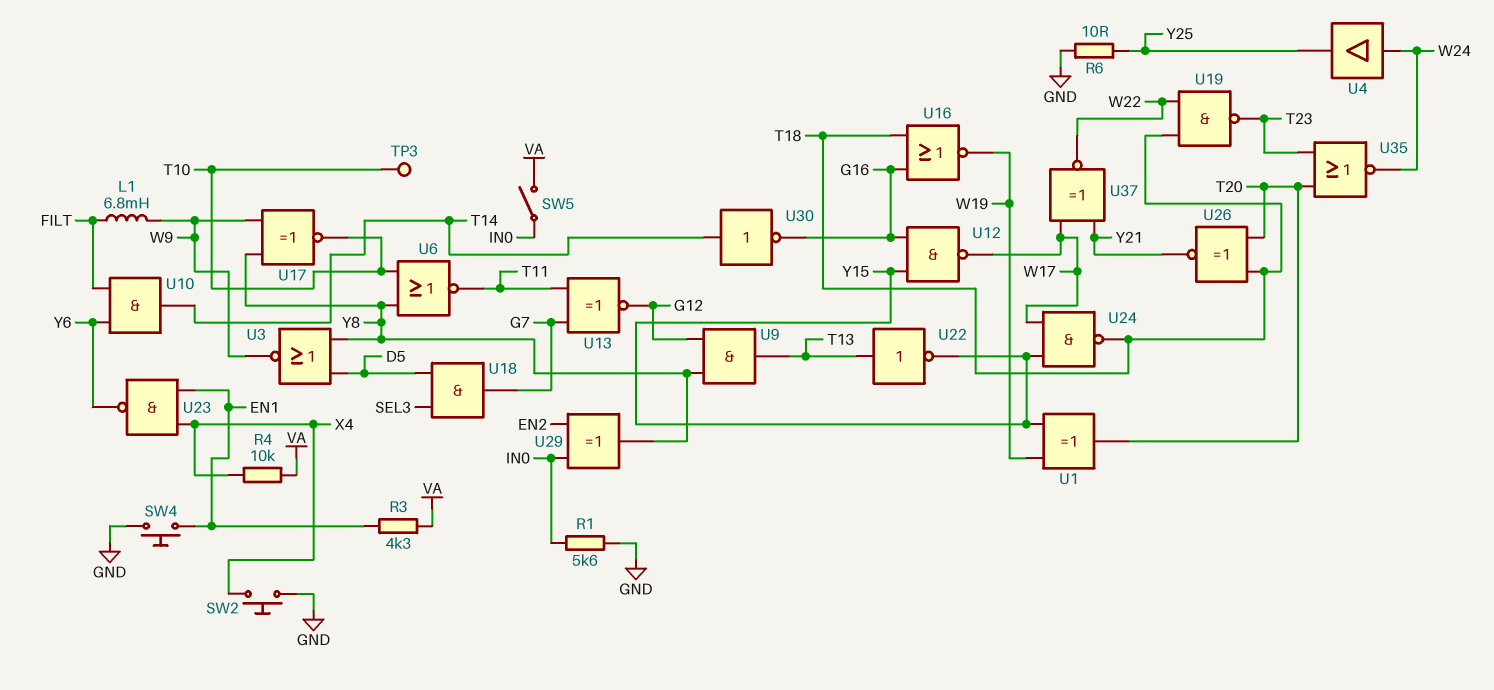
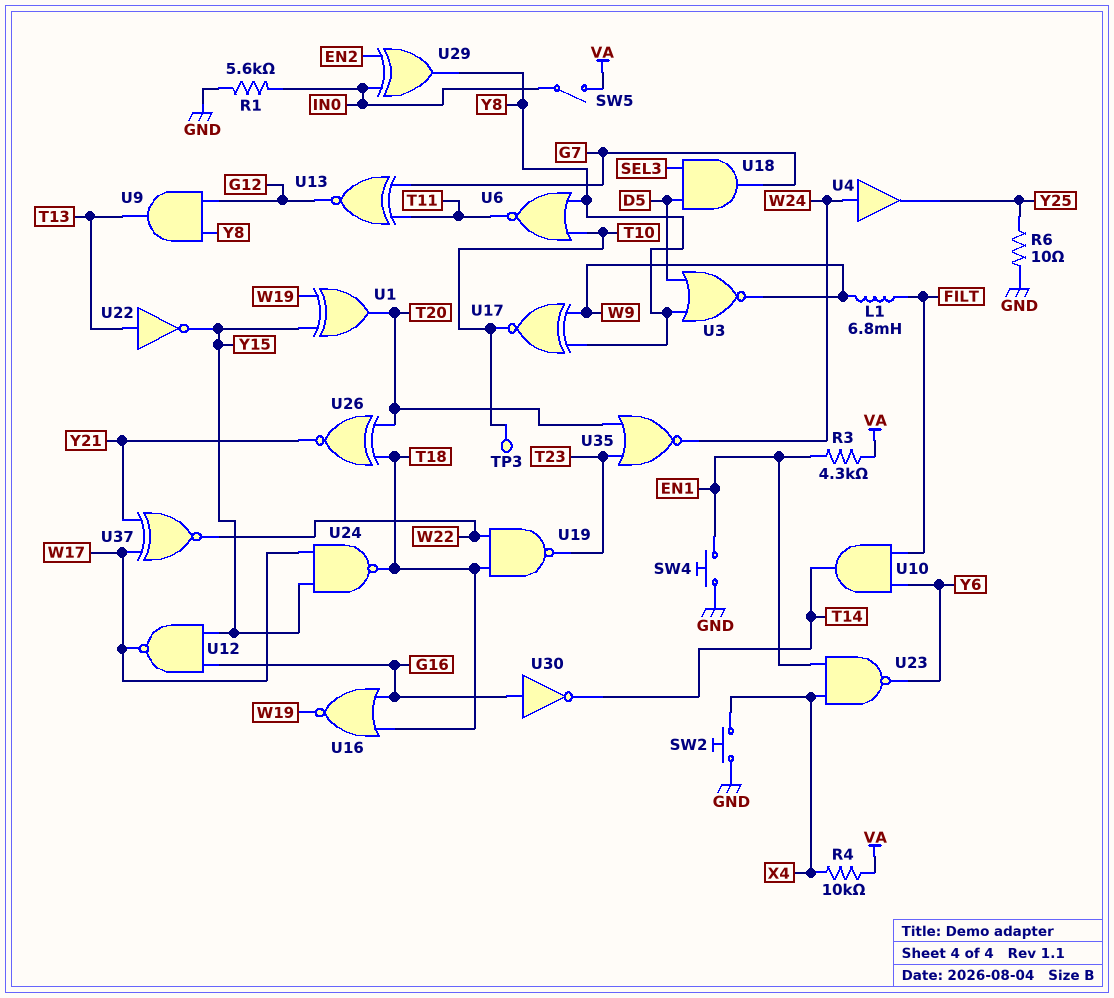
U30: NOT (in T14, out G16) -> NOT (in G16, out T14)

